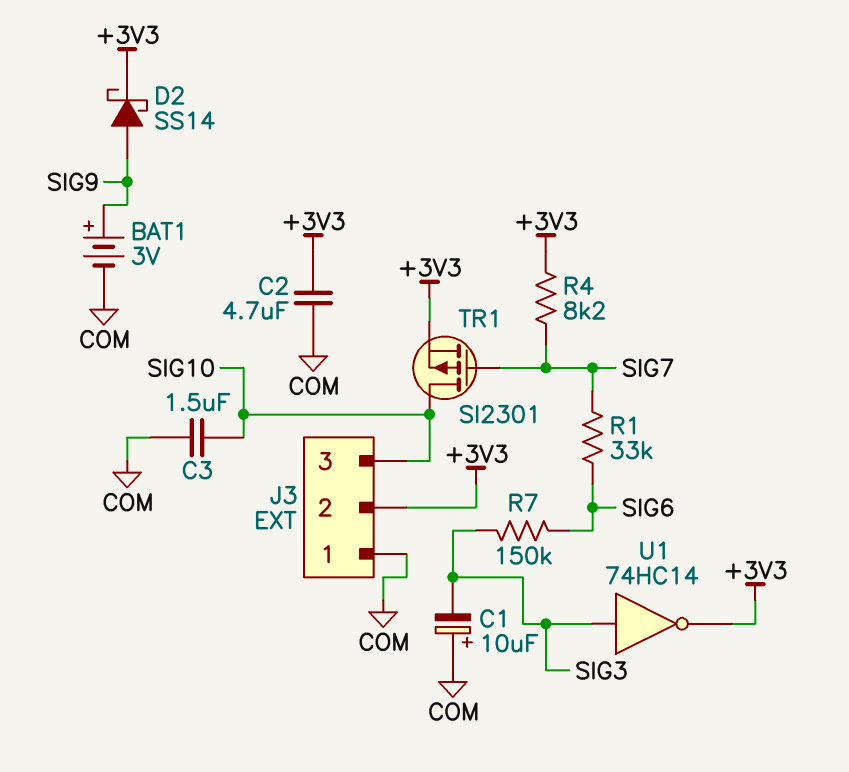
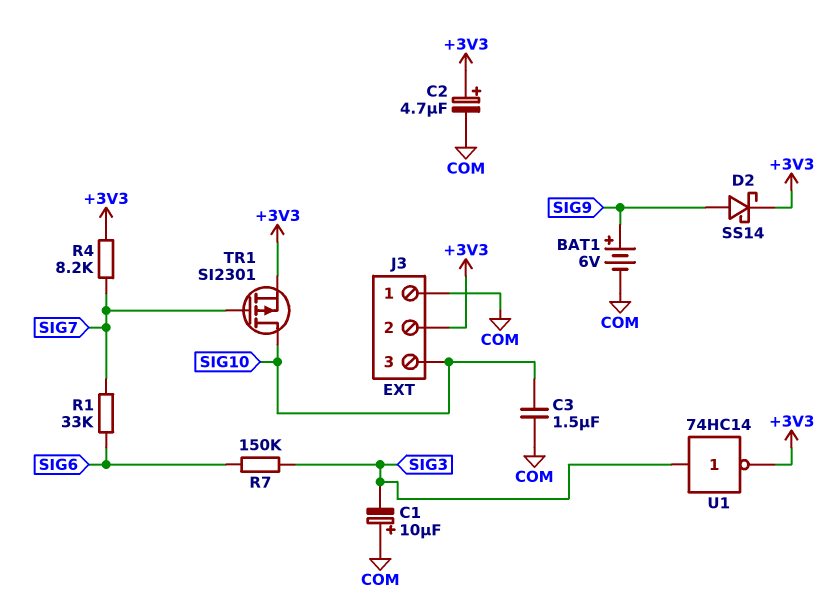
BAT1: 3V (plus SIG9, minus COM) -> 6V (plus SIG9, minus COM)
C2: 4.7uF (+3V3, COM) -> 4.7uF (plus +3V3, minus COM)

